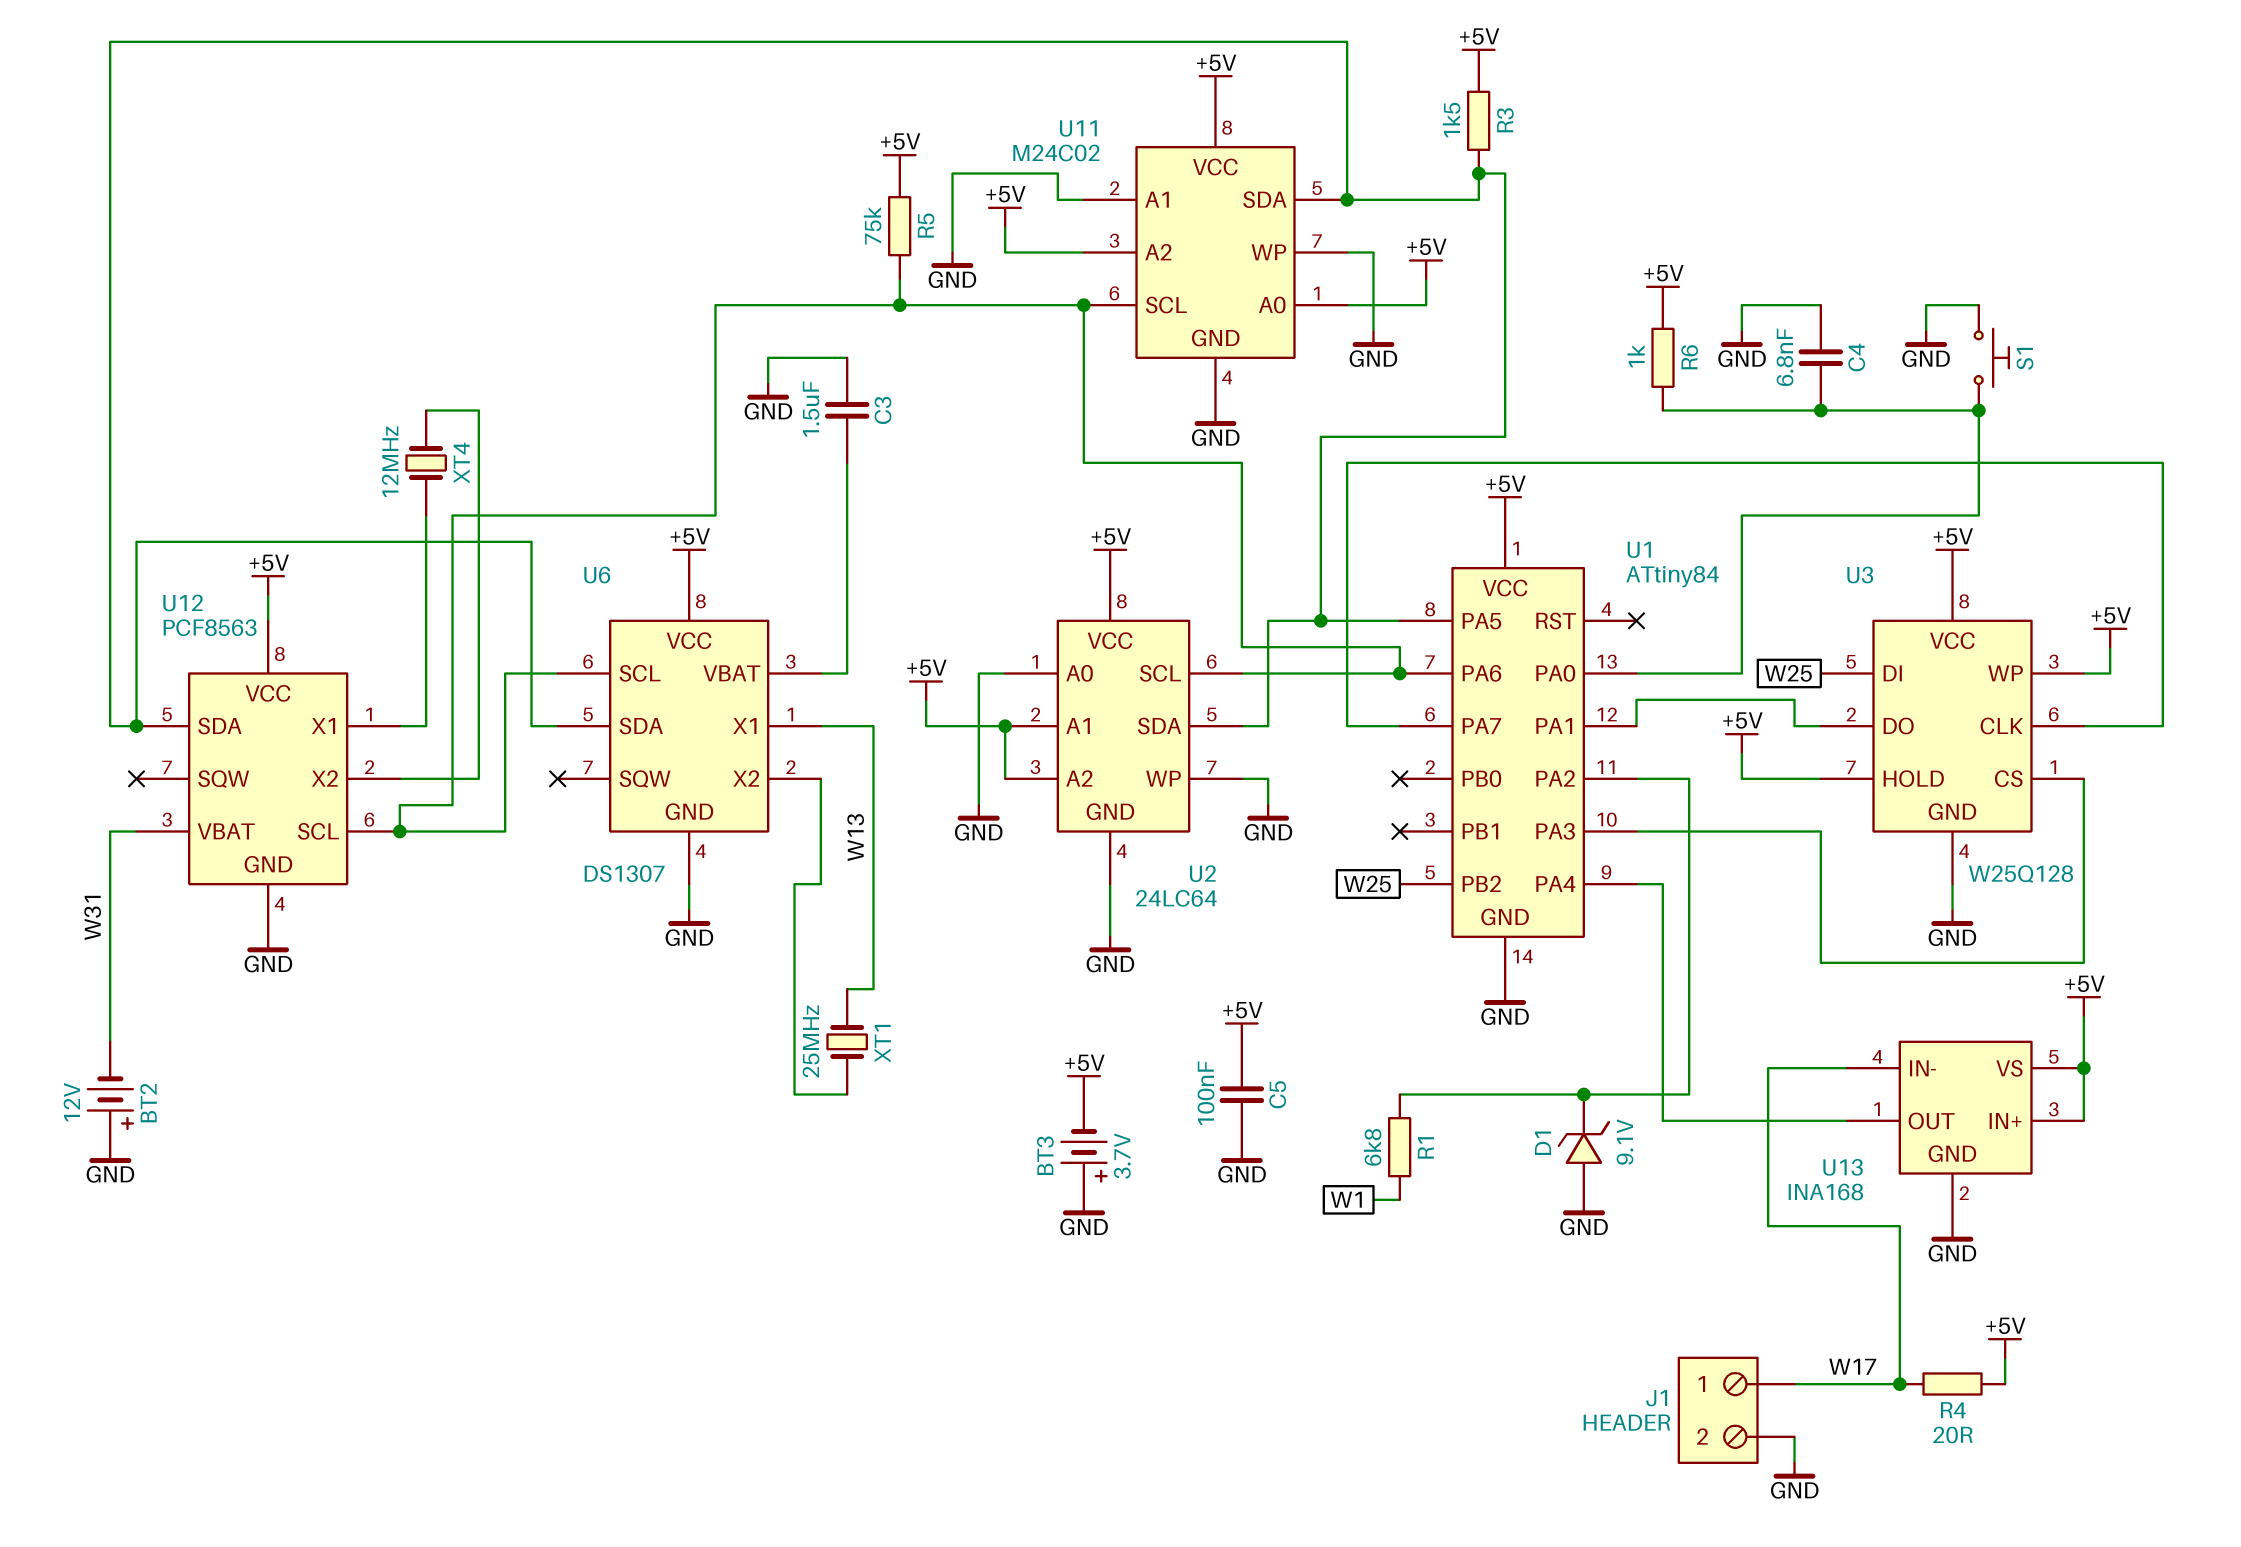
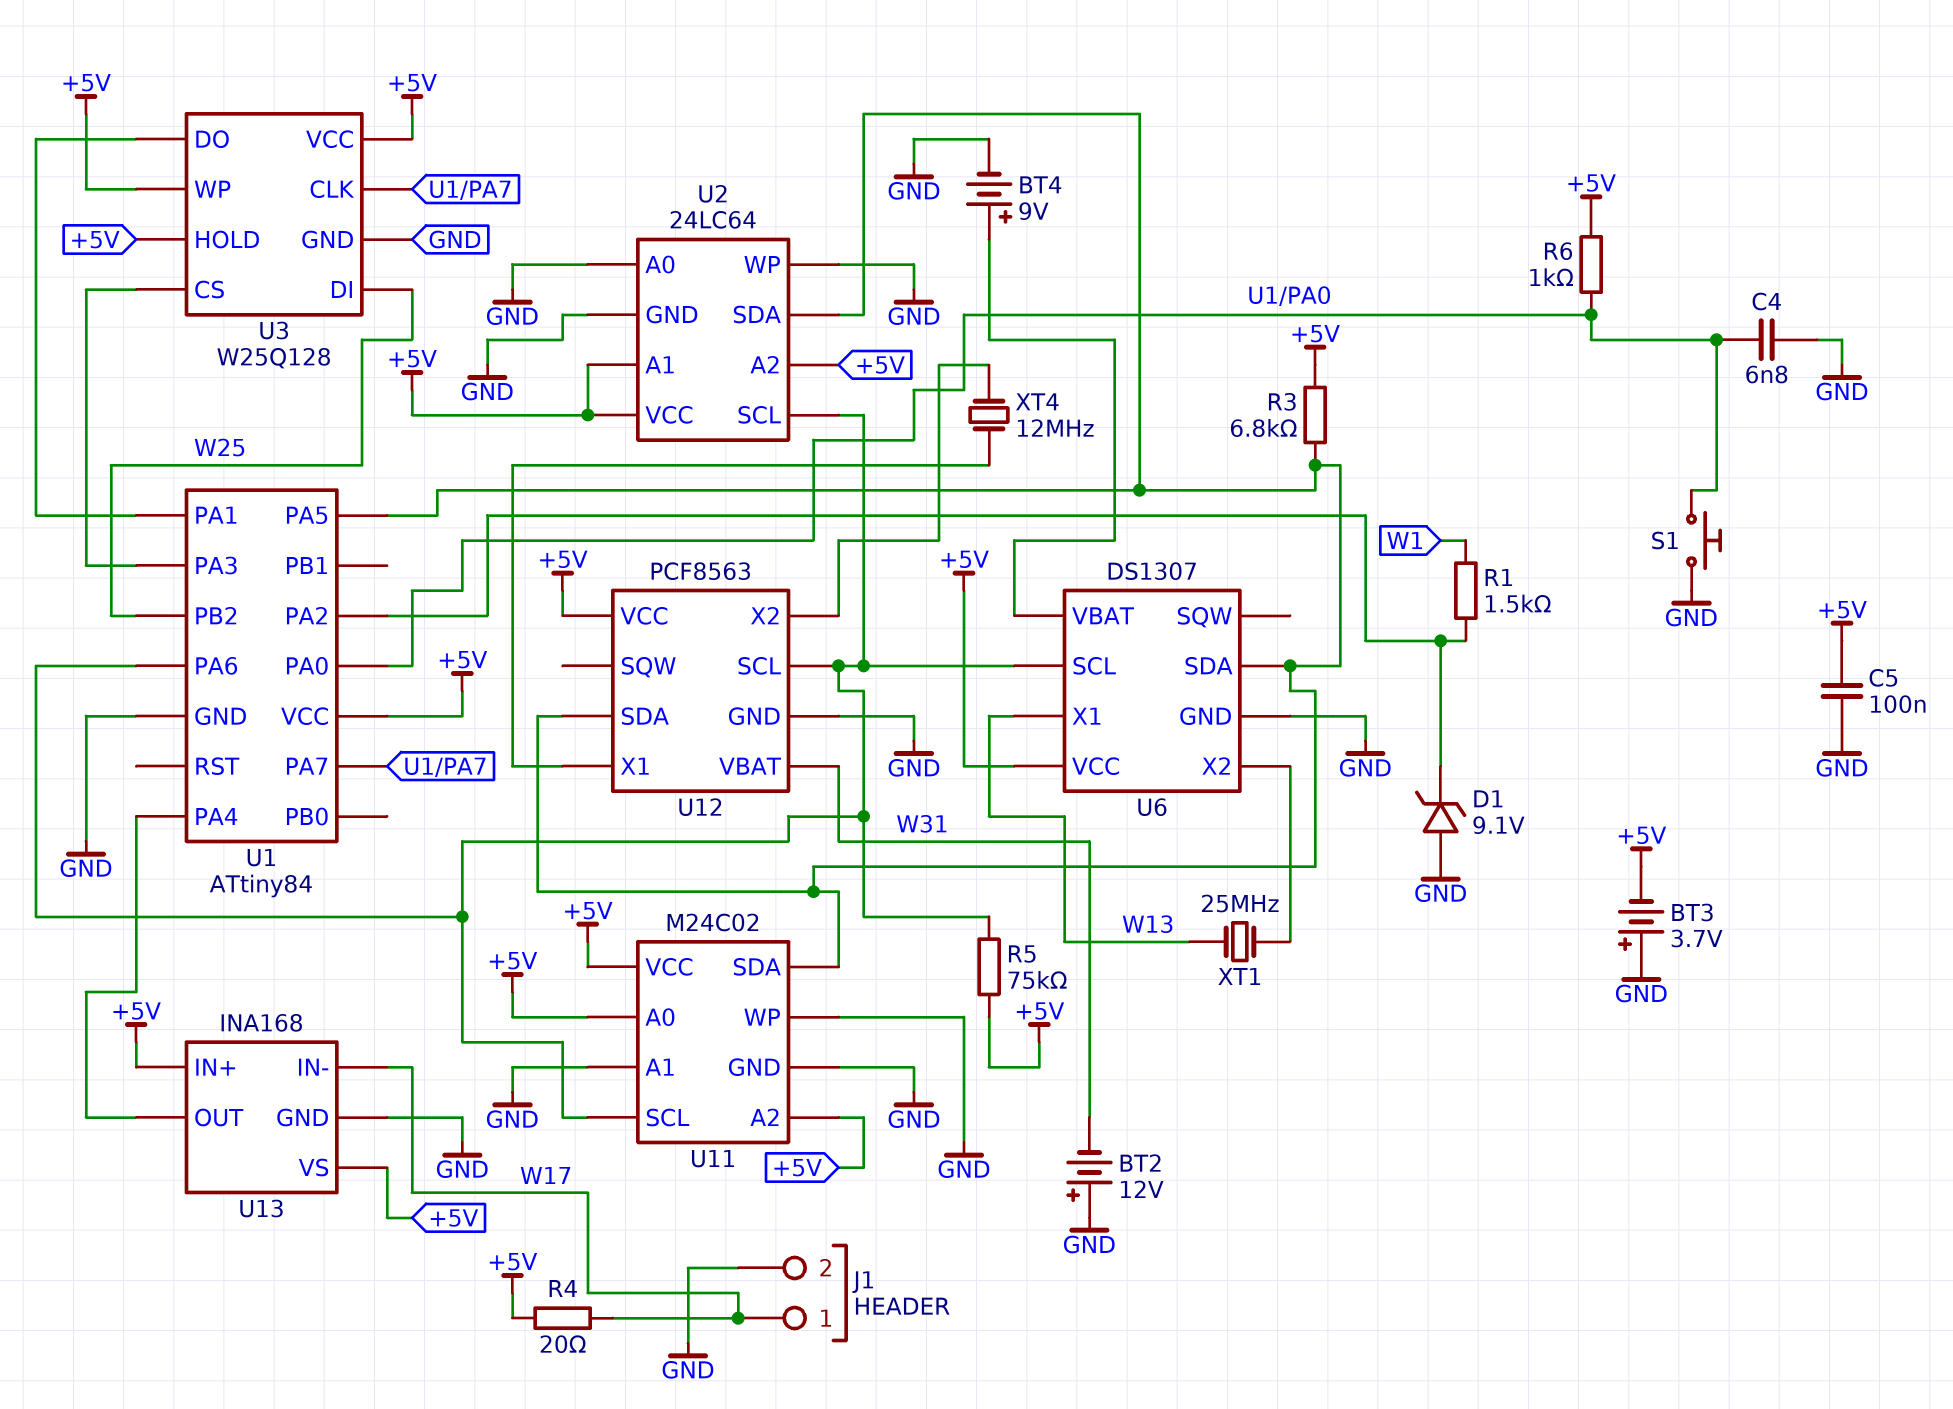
BT4: none -> 9V (plus U6/VBAT, minus GND)
C3: 1.5uF (GND, U6/VBAT) -> none
R1: 6.8k (U1/PA2, W1) -> 1.5k (U1/PA2, W1)
R3: 1.5k (+5V, U1/PA5) -> 6.8k (+5V, U1/PA5)

